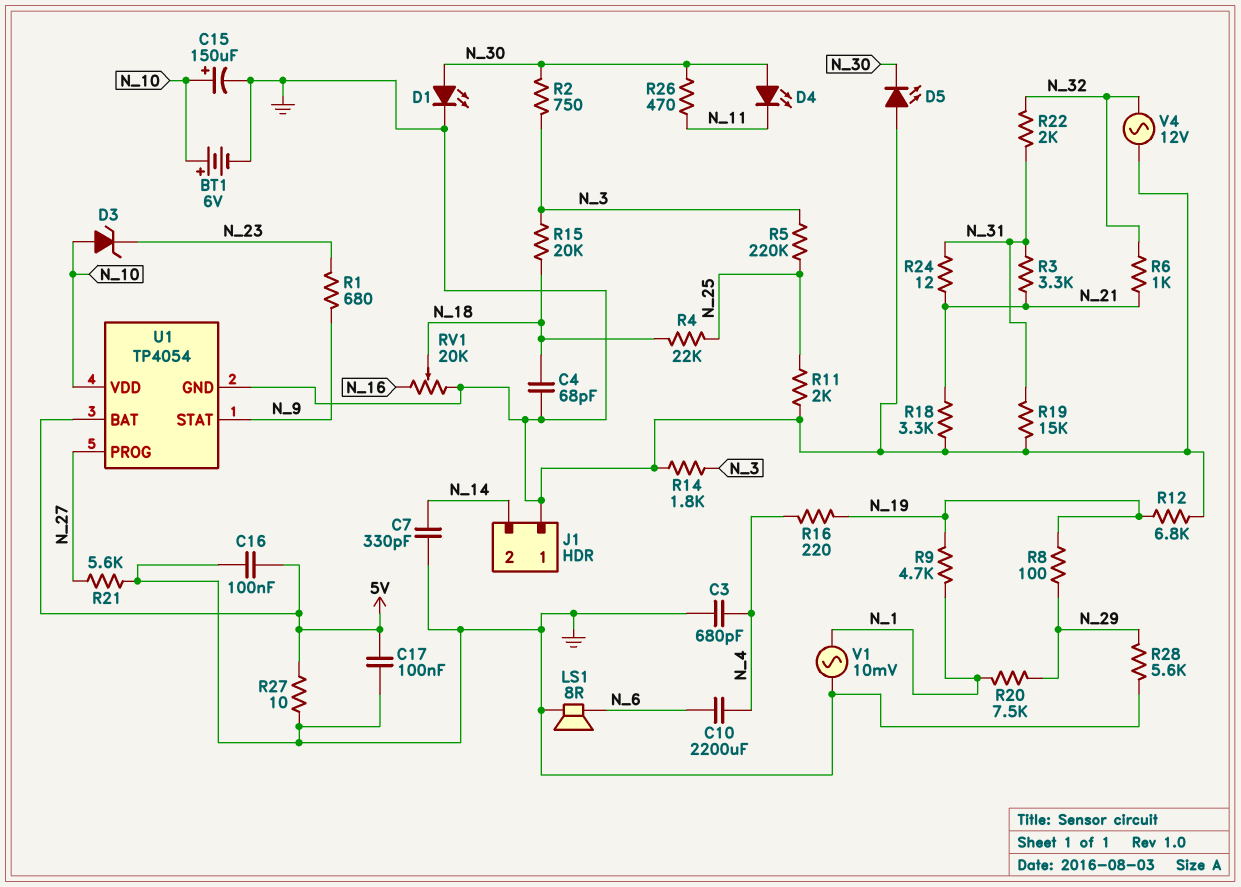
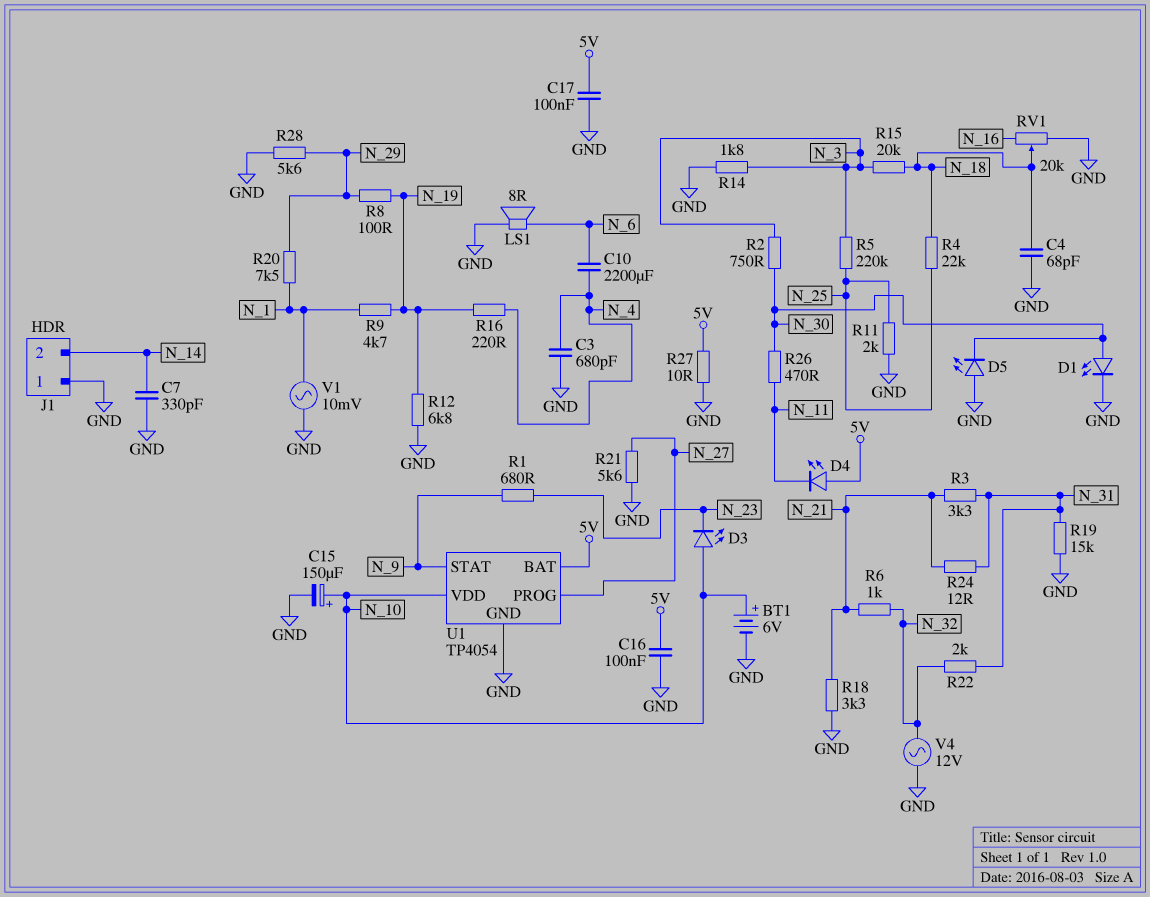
D3: zener (A N_10, K N_23) -> LED (A N_10, K N_23)
D4: LED (A N_30, K N_11) -> LED (A 5V, K N_11)

